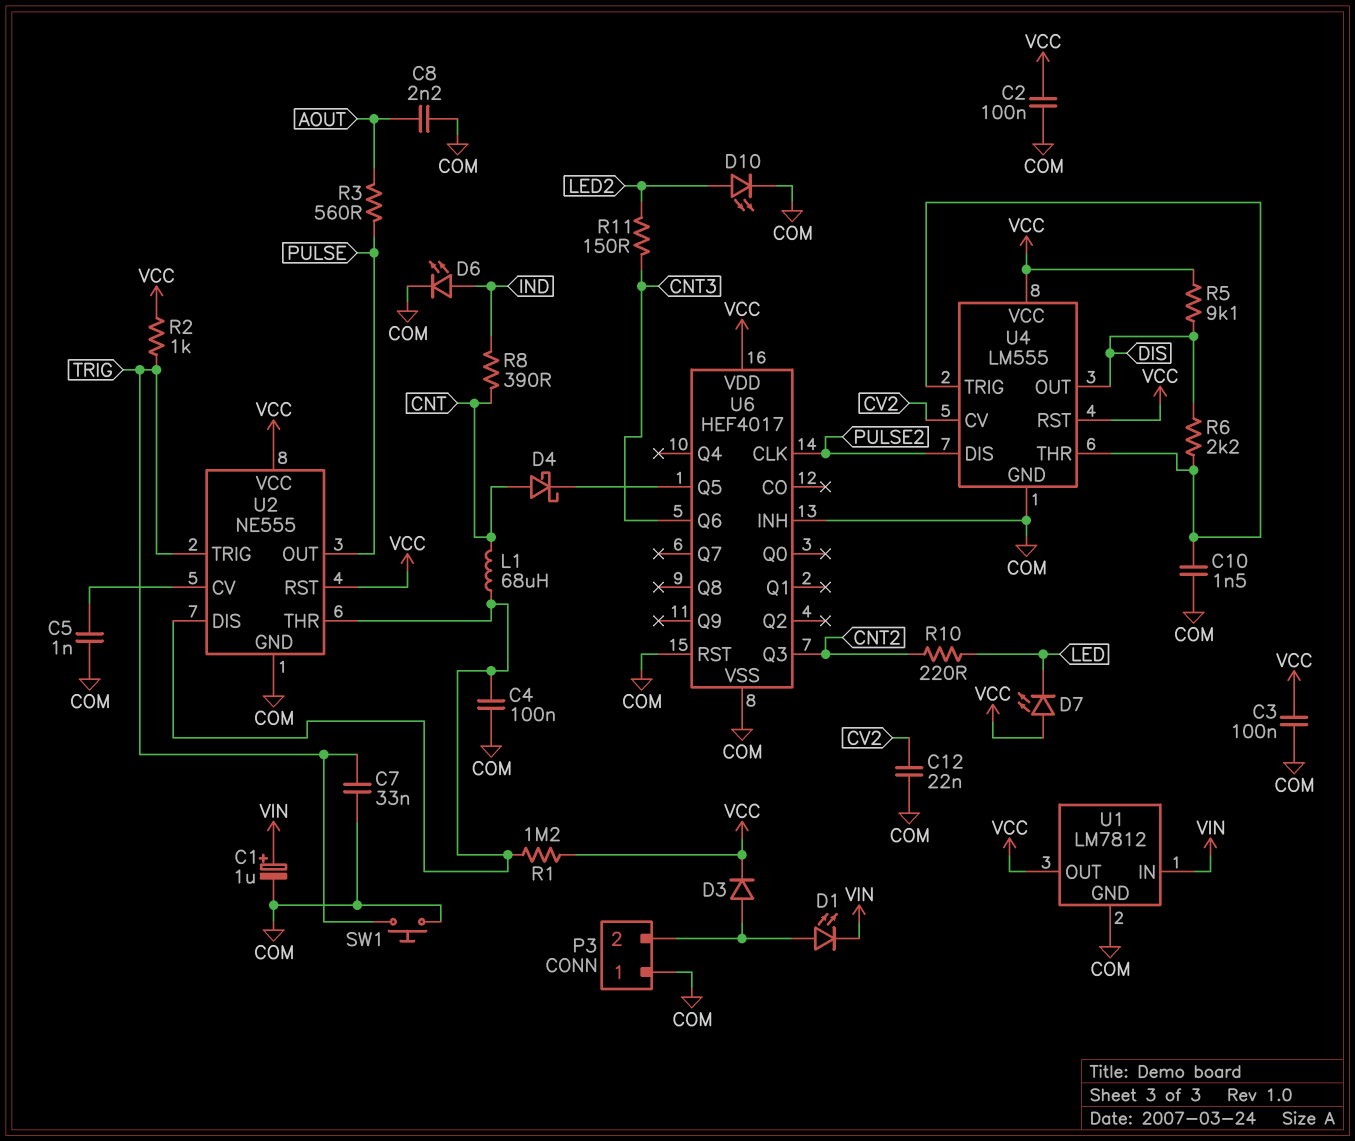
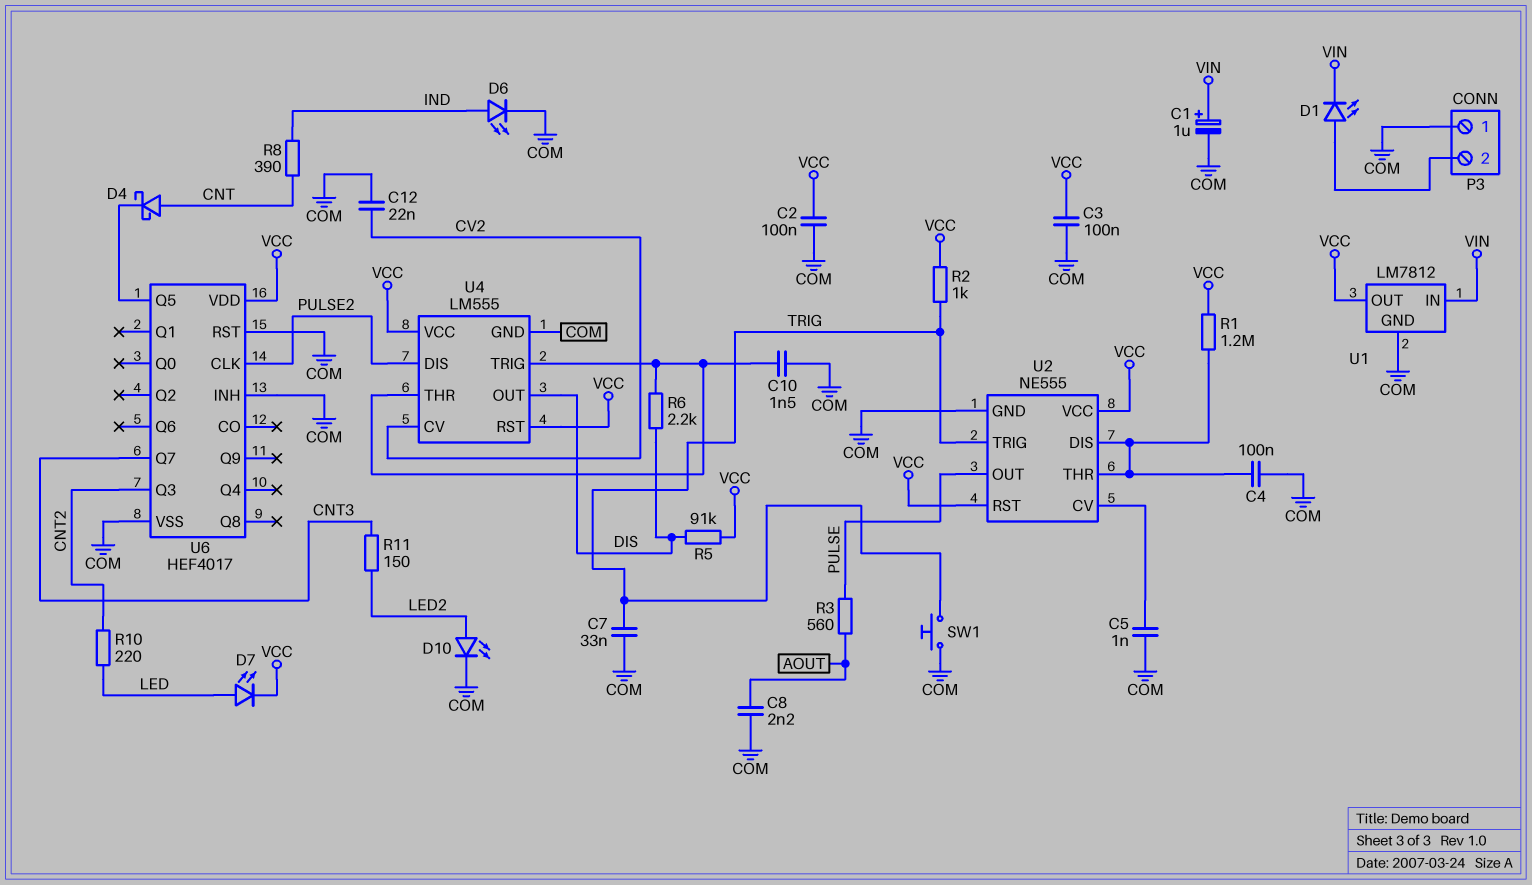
D3: diode (A P3/2, K VCC) -> none
D7: LED (A VCC, K LED) -> LED (A LED, K VCC)
L1: 68uH (CNT, U2/DIS) -> none
R5: 9.1k (DIS, VCC) -> 91k (DIS, VCC)
U6 pin Q6: CNT3 -> none
U6 pin Q7: none -> CNT3

